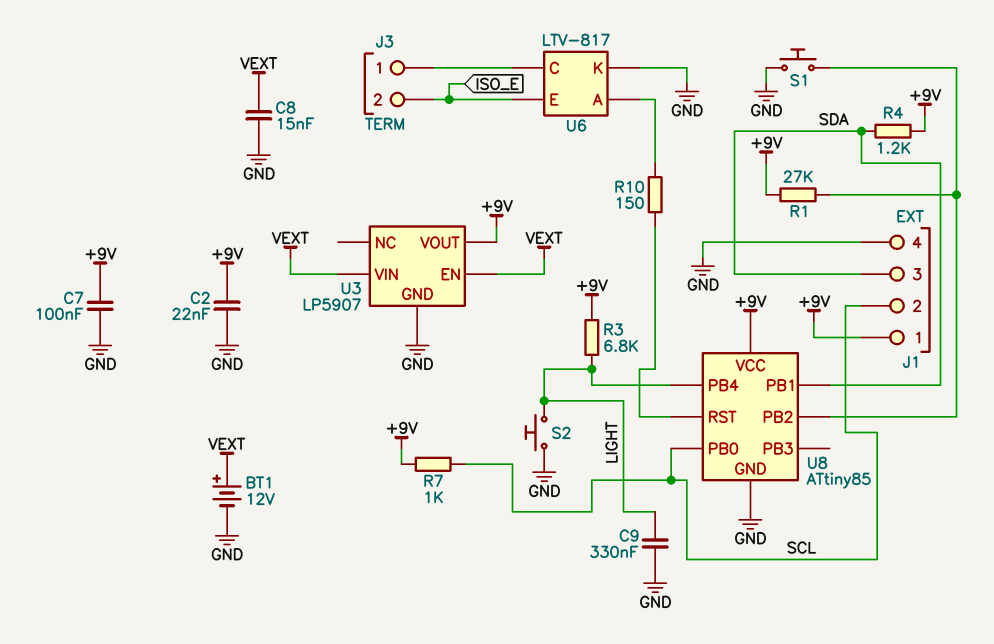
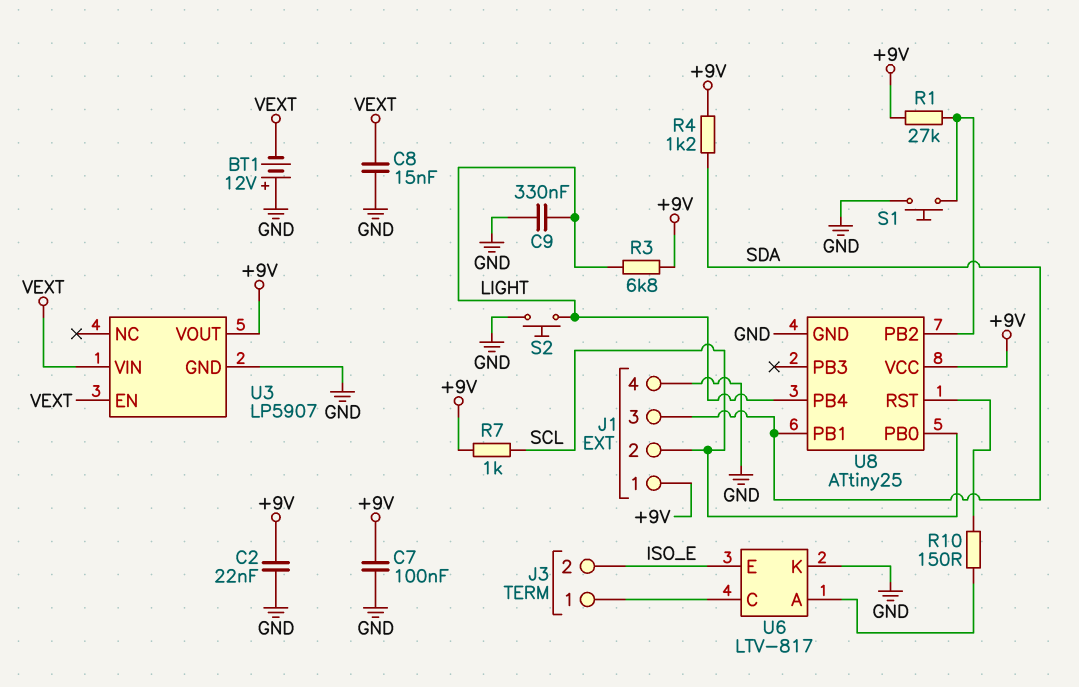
BT1: 12V (plus VEXT, minus GND) -> 12V (plus GND, minus VEXT)
U8: ATtiny85 -> ATtiny25

